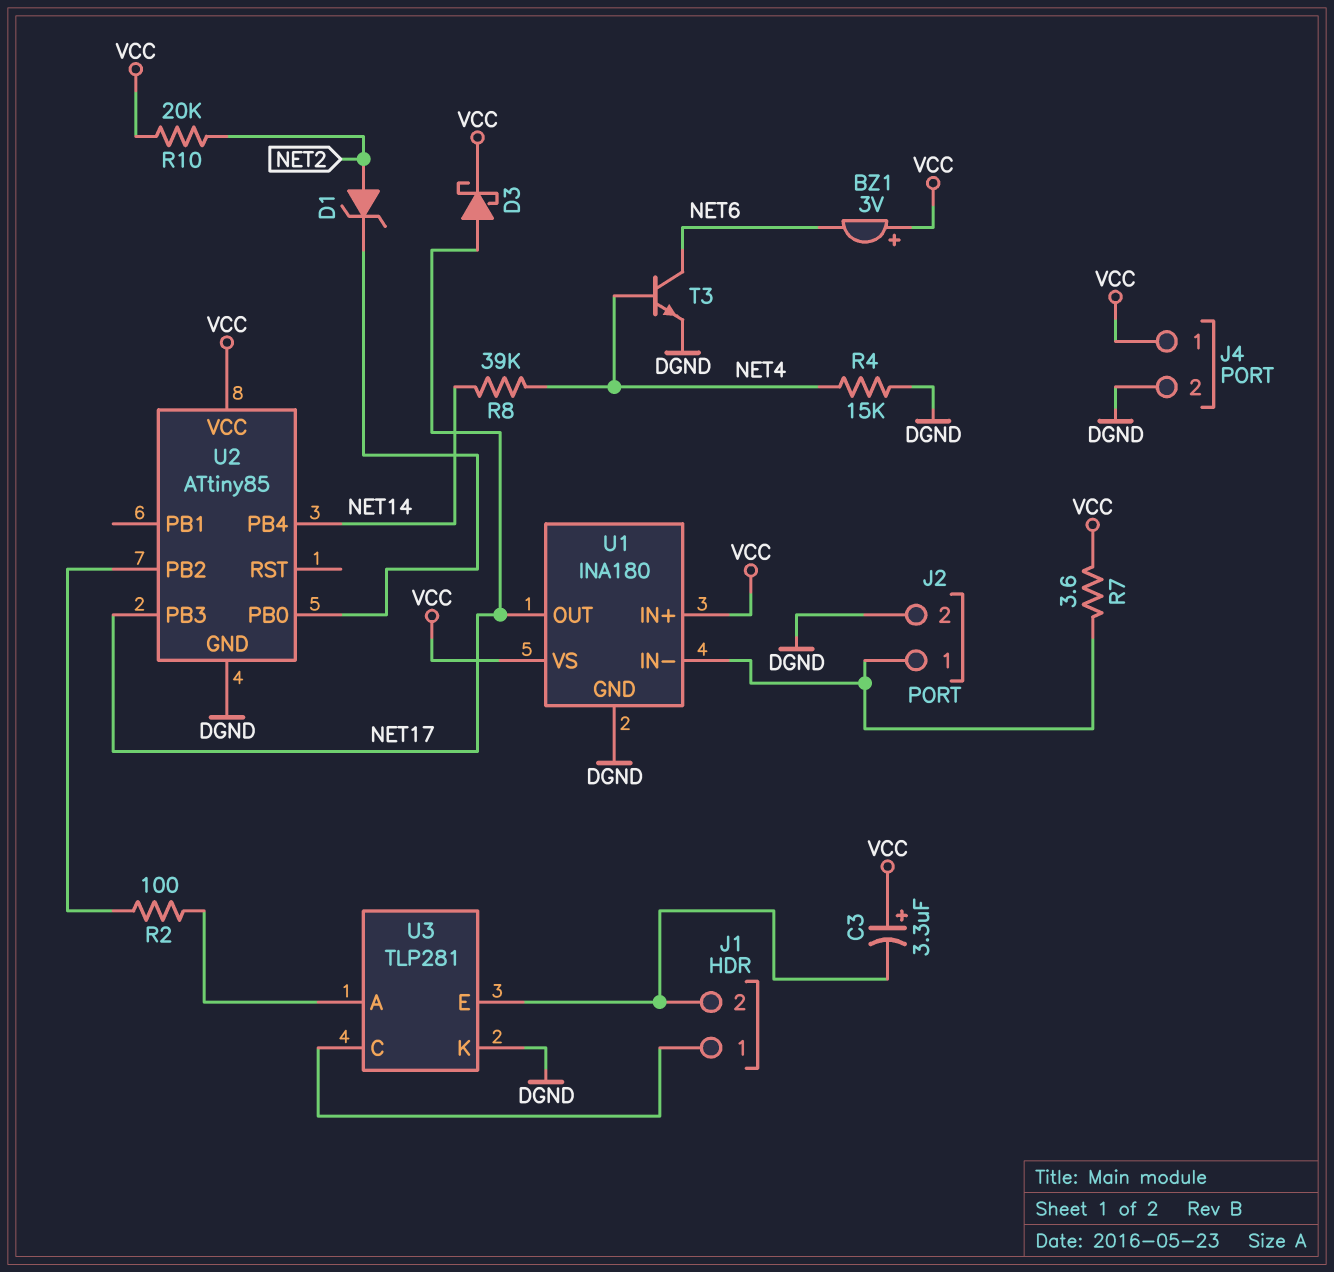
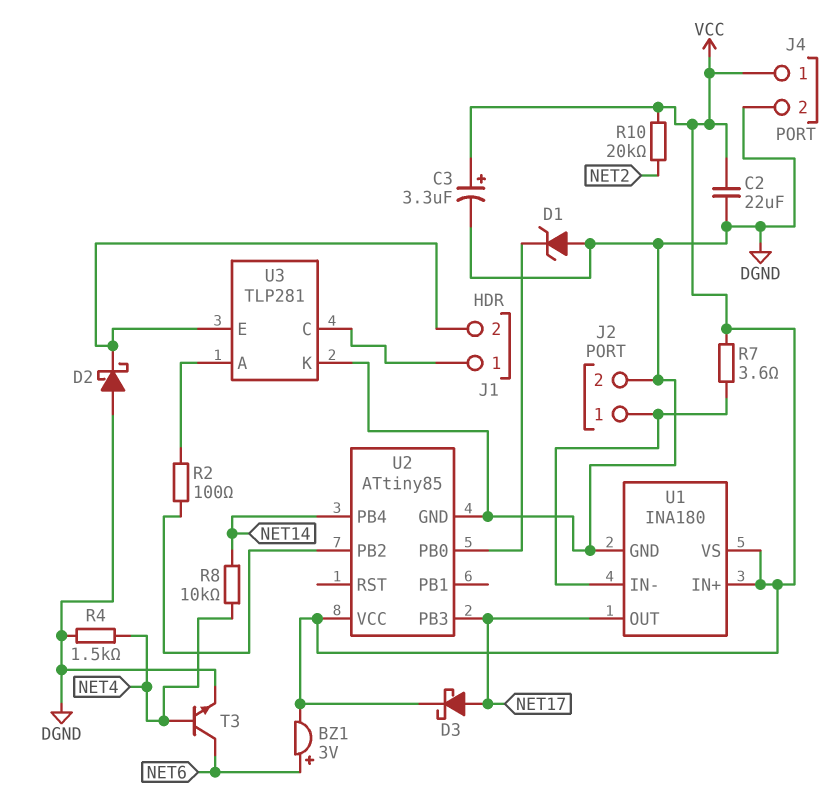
BZ1: buzzer 3V (plus VCC, minus NET6) -> buzzer 3V (plus NET6, minus VCC)
C2: none -> 22uF (DGND, VCC)
C3: 3.3uF (plus VCC, minus J1/2) -> 3.3uF (plus VCC, minus DGND)
D1: zener (A NET2, K U2/PB0) -> zener (A DGND, K U2/PB0)
D2: none -> schottky (A DGND, K J1/2)
R4: 15k (DGND, NET4) -> 1.5k (DGND, NET4)
R8: 39k (NET4, NET14) -> 10k (NET4, NET14)

